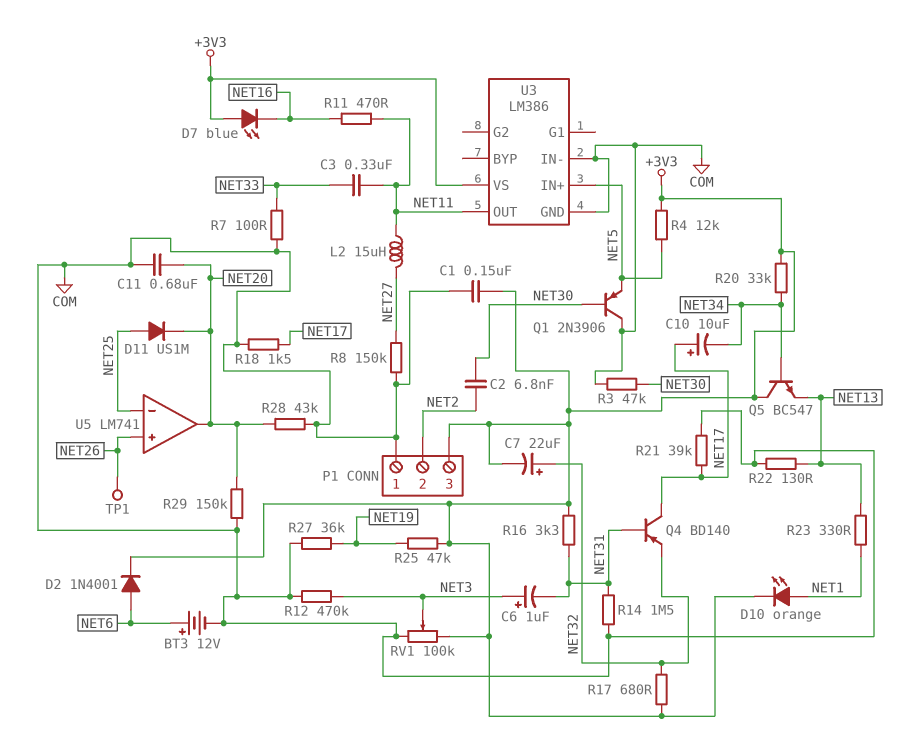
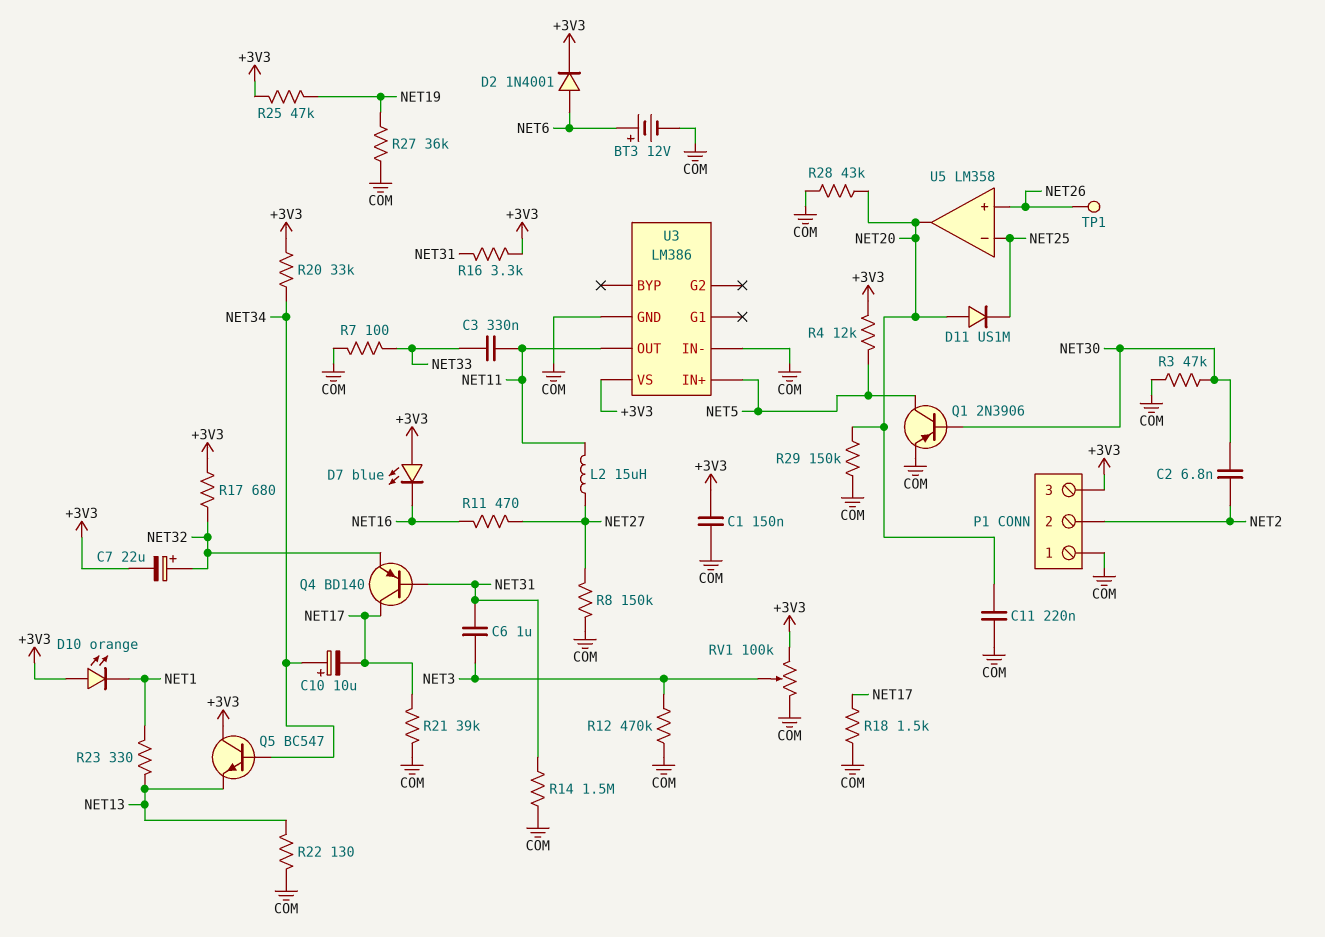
C6: 1uF (plus NET3, minus NET31) -> 1uF (NET3, NET31)
C10: 10uF (plus NET17, minus NET34) -> 10uF (plus NET34, minus NET17)
C11: 680nF (COM, NET20) -> 220nF (COM, NET20)
D10: LED orange (A NET1, K +3V3) -> LED orange (A +3V3, K NET1)
D11: diode US1M (A NET25, K NET20) -> diode US1M (A NET20, K NET25)
Q1: PNP 2N3906 (B NET30, C COM, E NET5) -> PNP 2N3906 (B NET30, C NET5, E COM)
R11: 470 (NET11, NET16) -> 470 (NET16, NET27)
U5: LM741 -> LM358

